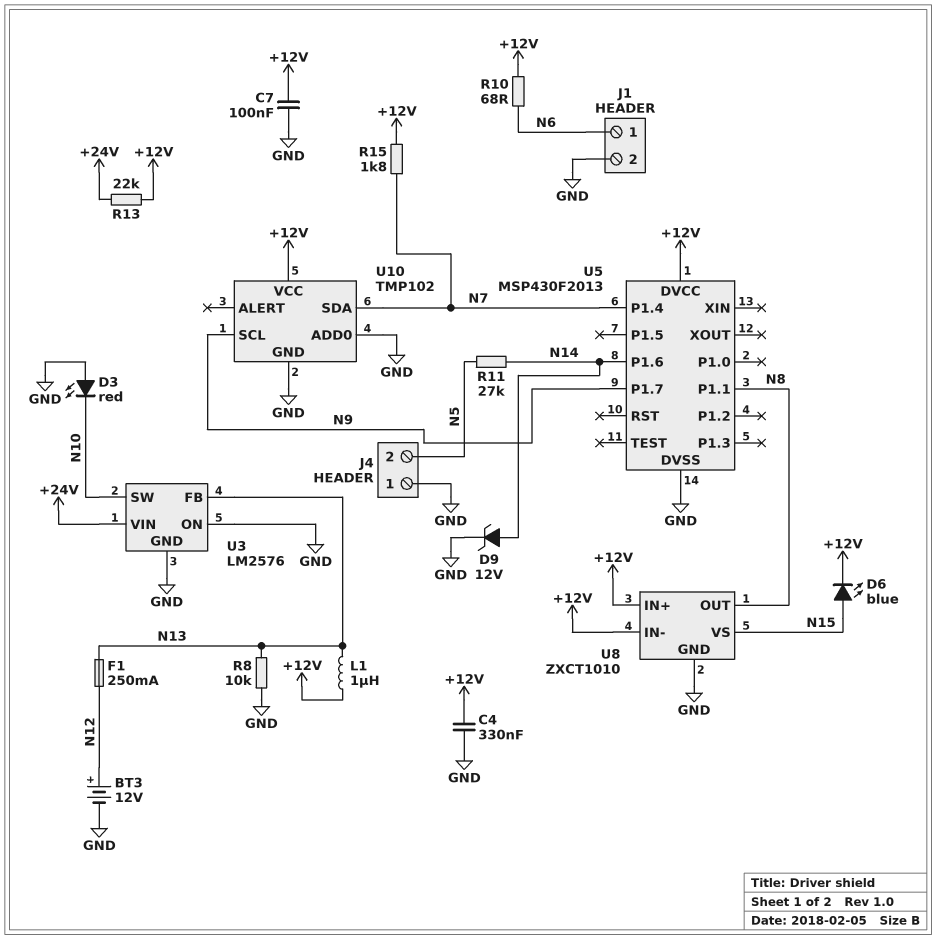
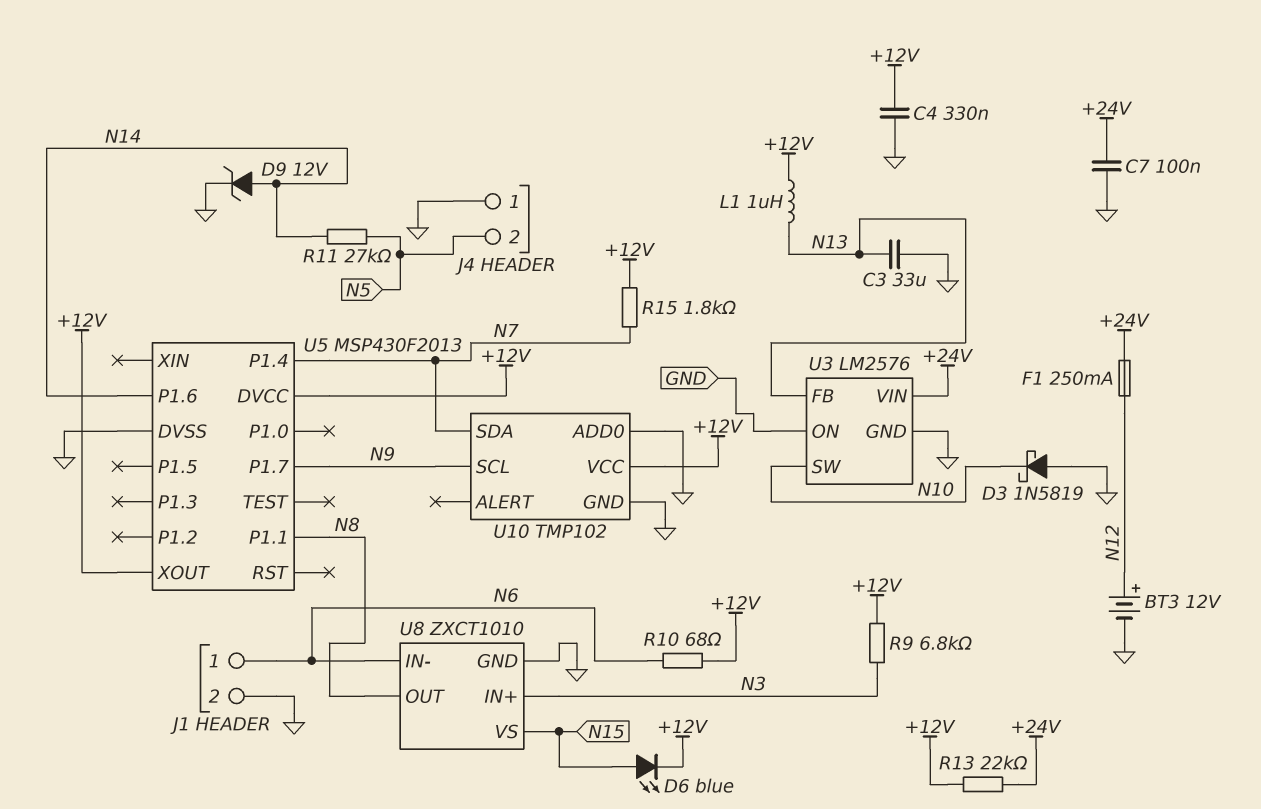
C3: none -> 33uF (GND, N13)
C7: 100nF (+12V, GND) -> 100nF (+24V, GND)
D3: LED red (A GND, K N10) -> schottky 1N5819 (A GND, K N10)
F1: 250mA (N12, N13) -> 250mA (+24V, N12)
R8: 10k (GND, N13) -> none
R9: none -> 6.8k (+12V, N3)
U5 pin XOUT: none -> +12V
U8 pin IN+: +12V -> N3
U8 pin IN-: +12V -> N6

